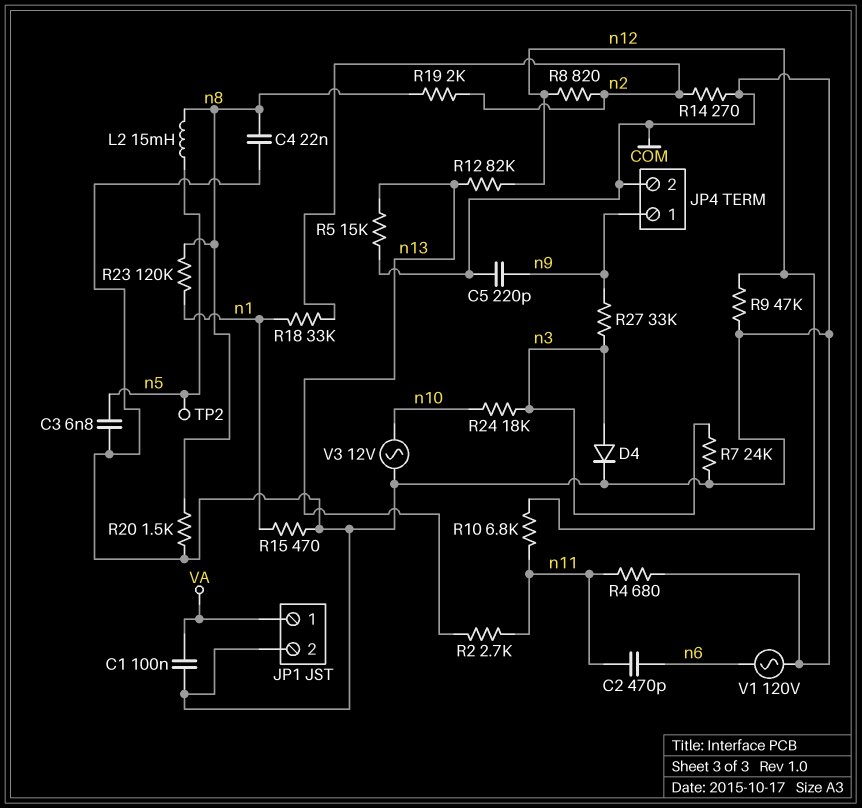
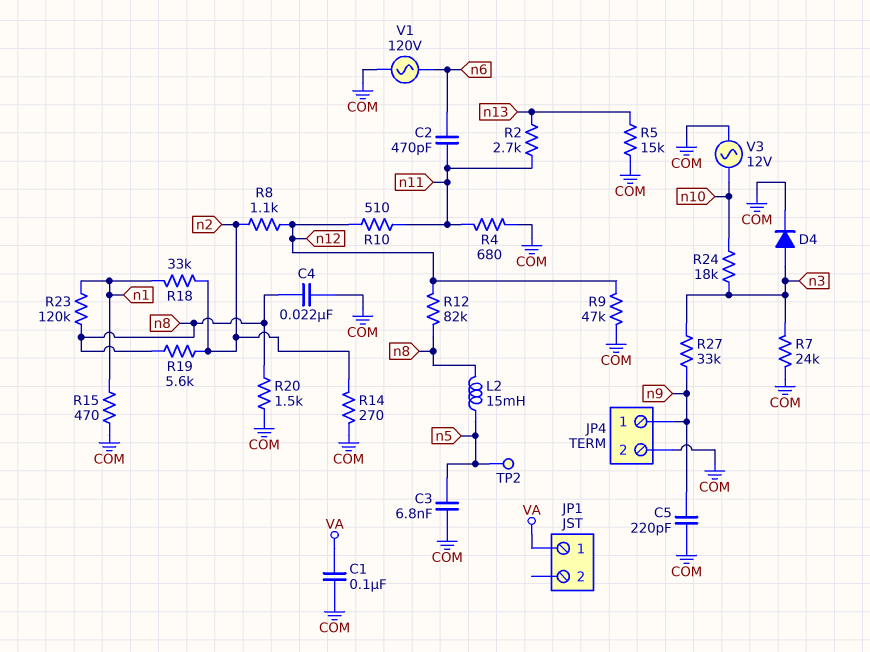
JP1 pin 2: COM -> none
R8: 820 (n2, n12) -> 1.1k (n2, n12)
R10: 6.8k (n11, n12) -> 510 (n11, n12)
R12: 82k (n12, n13) -> 82k (n8, n12)
R19: 2k (n2, n8) -> 5.6k (n2, n8)

